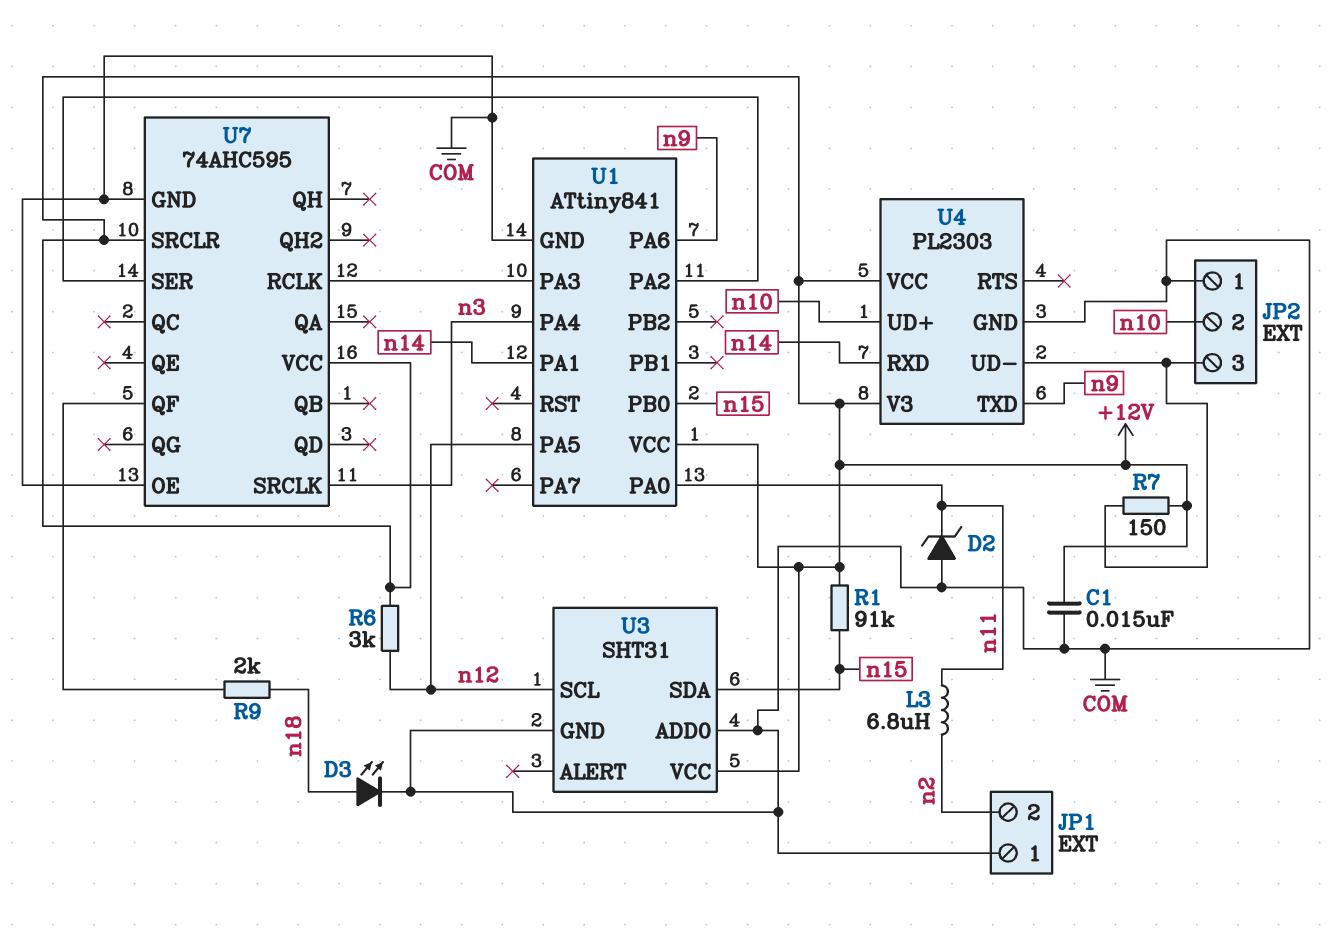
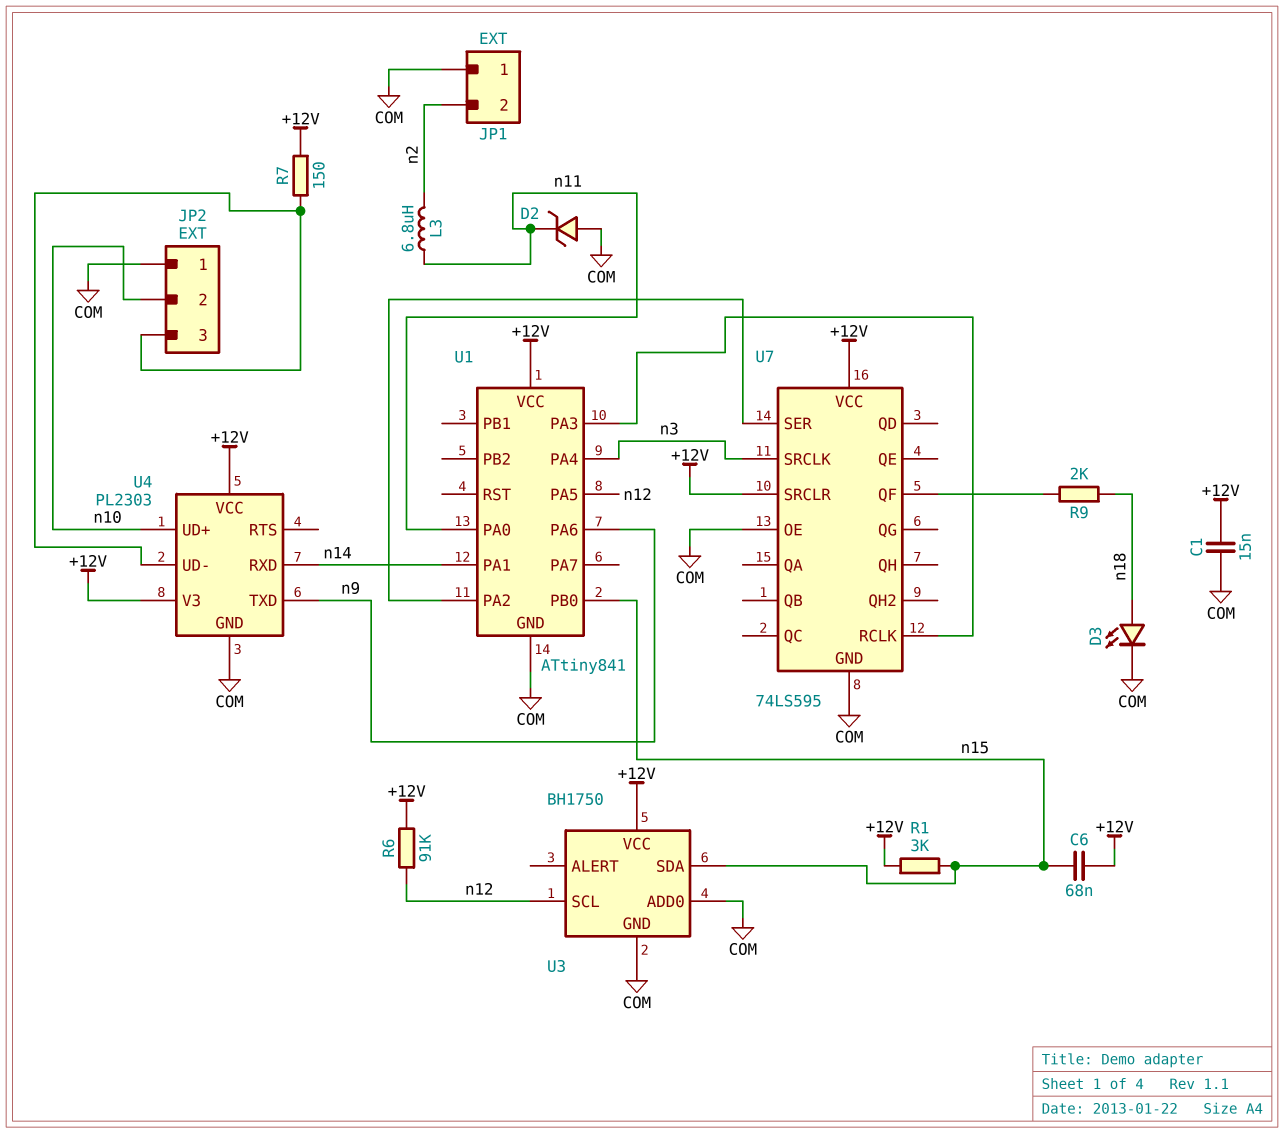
C6: none -> 68nF (+12V, n15)
R1: 91k (+12V, n15) -> 3k (+12V, n15)
R6: 3k (+12V, n12) -> 91k (+12V, n12)
U3: SHT31 -> BH1750
U7: 74AHC595 -> 74LS595

